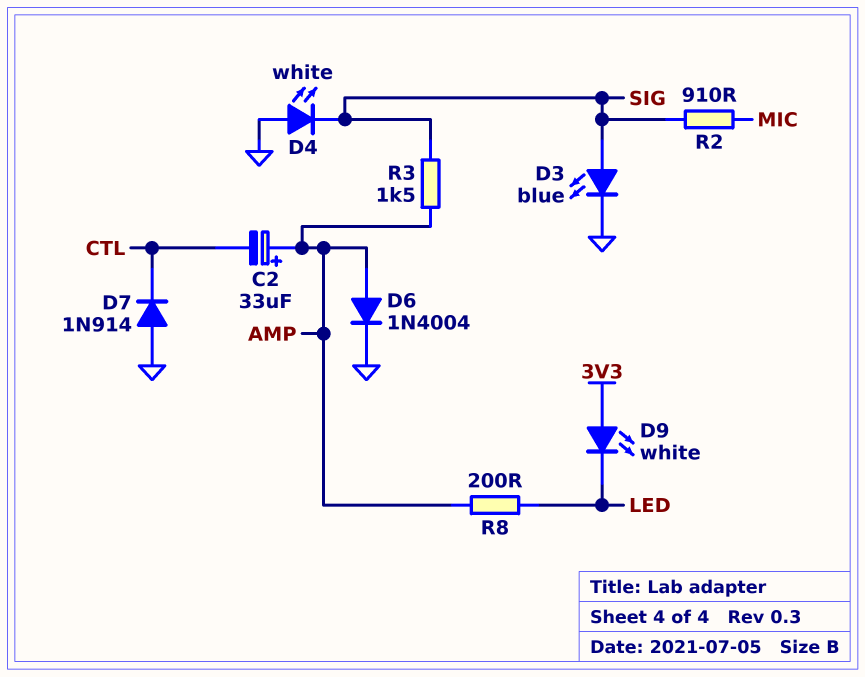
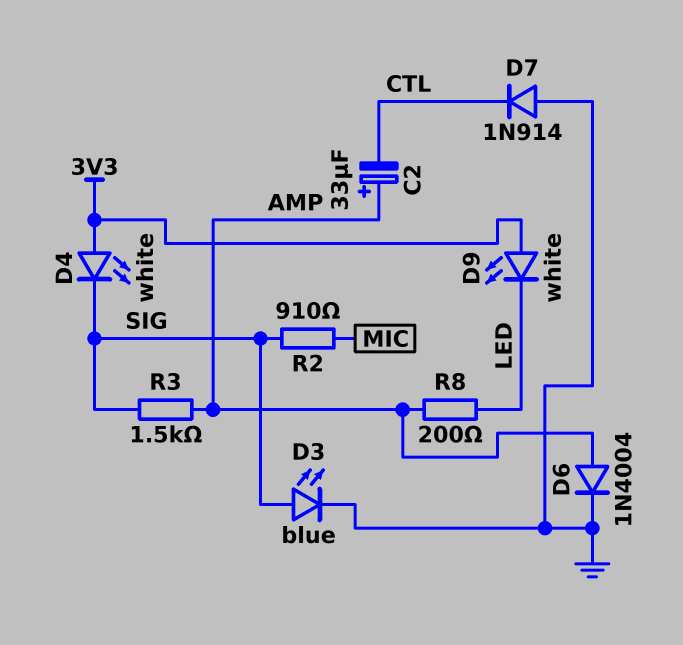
D4: LED white (A GND, K SIG) -> LED white (A 3V3, K SIG)

